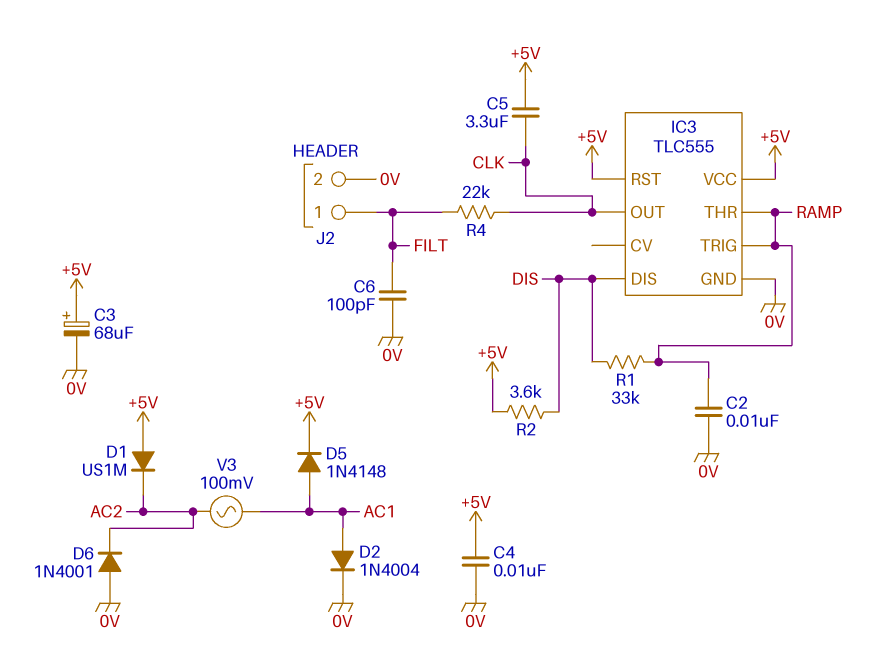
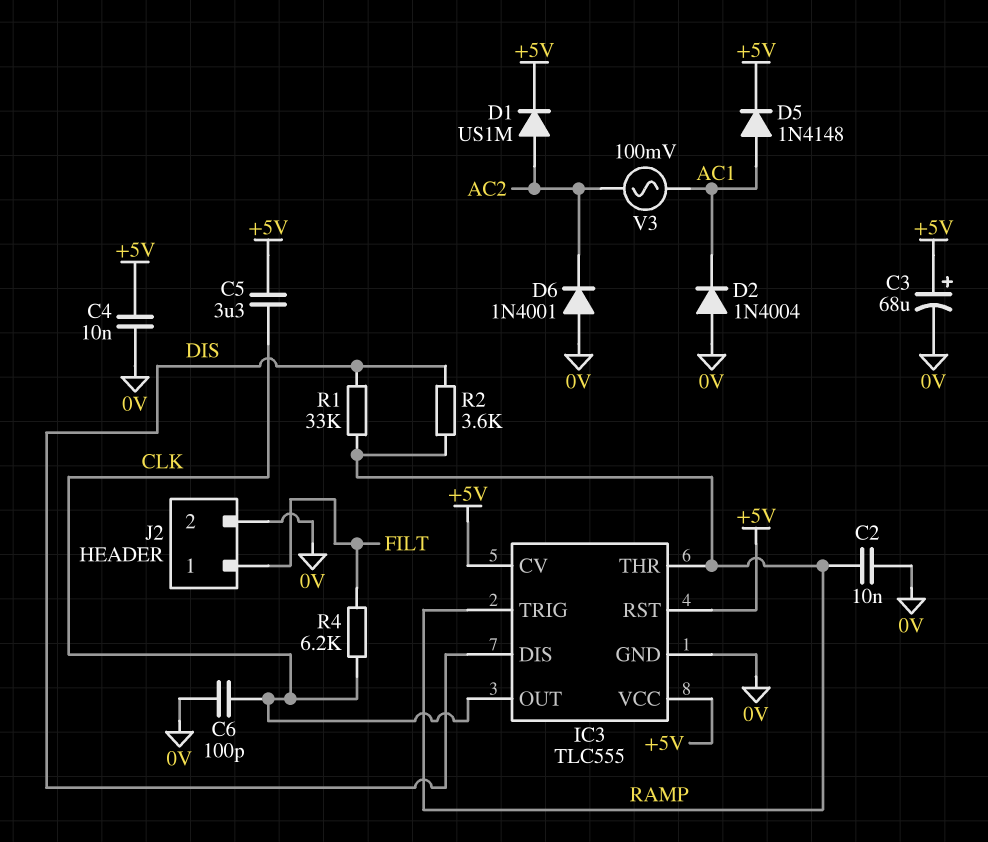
C6: 100pF (0V, FILT) -> 100pF (0V, CLK)
D1: diode US1M (A +5V, K AC2) -> diode US1M (A AC2, K +5V)
D2: diode 1N4004 (A AC1, K 0V) -> diode 1N4004 (A 0V, K AC1)
IC3 pin CV: none -> +5V
R2: 3.6k (+5V, DIS) -> 3.6k (DIS, RAMP)
R4: 22k (CLK, FILT) -> 6.2k (CLK, FILT)

